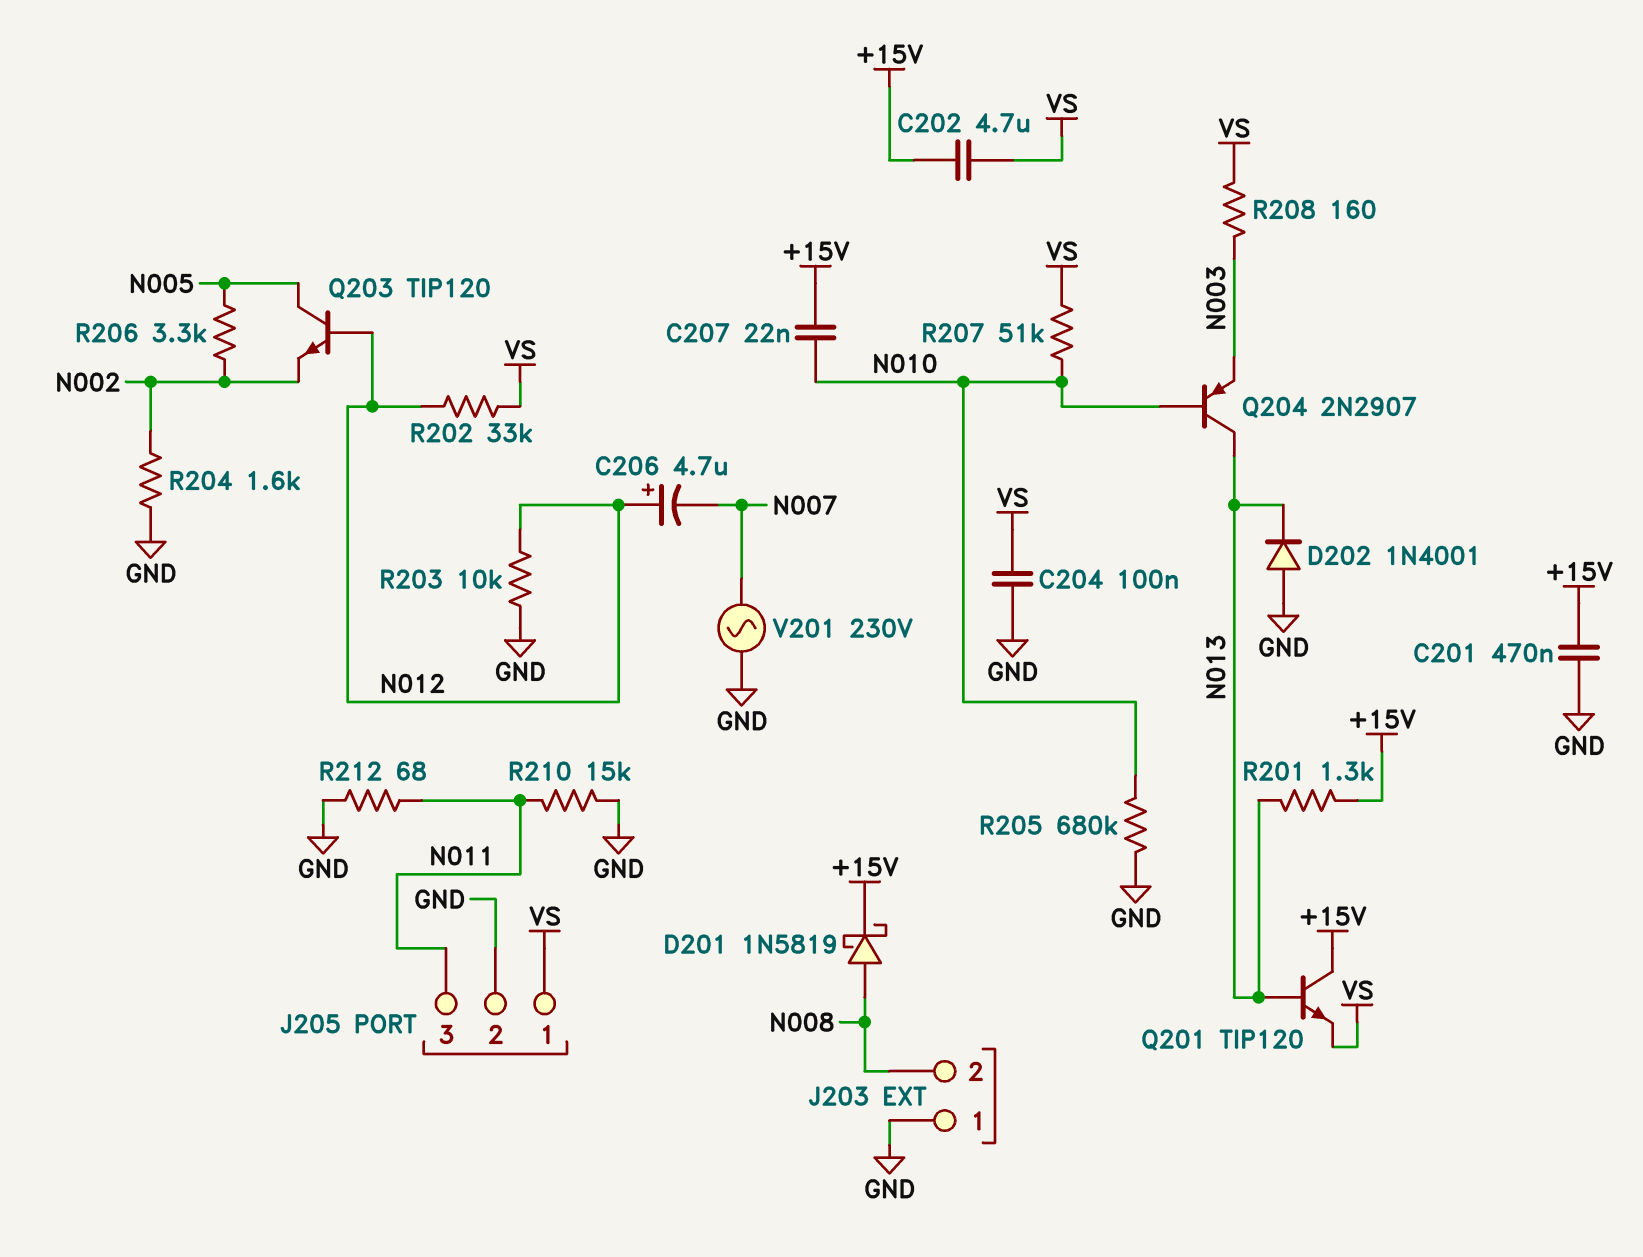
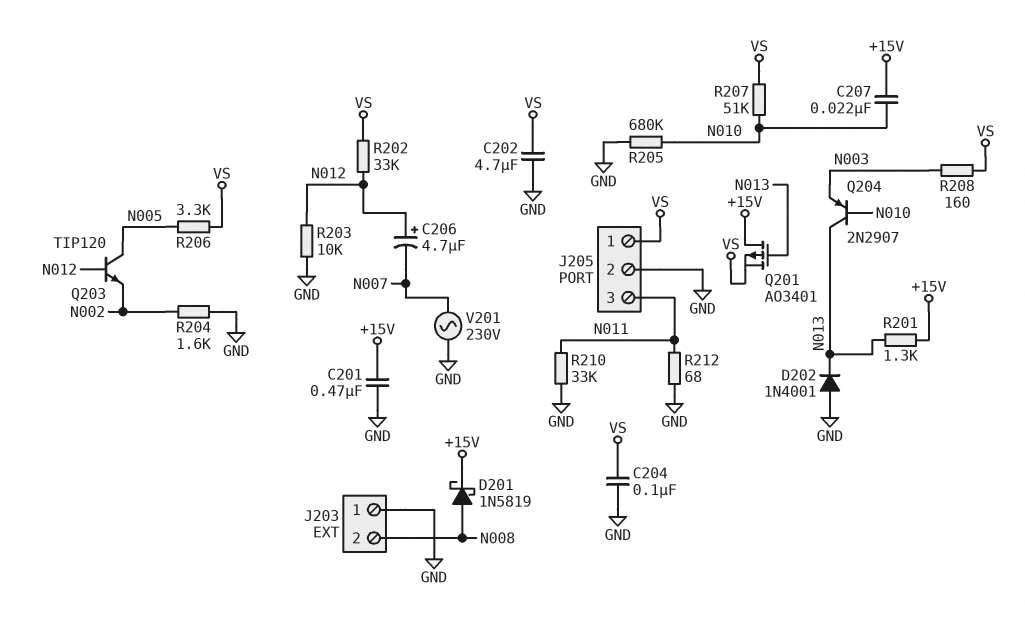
C202: 4.7uF (+15V, VS) -> 4.7uF (GND, VS)
Q201: NPN TIP120 (B N013, C +15V, E VS) -> PMOS AO3401 (G N013, D +15V, S VS)
R206: 3.3k (N002, N005) -> 3.3k (N005, VS)
R210: 15k (GND, N011) -> 33k (GND, N011)

